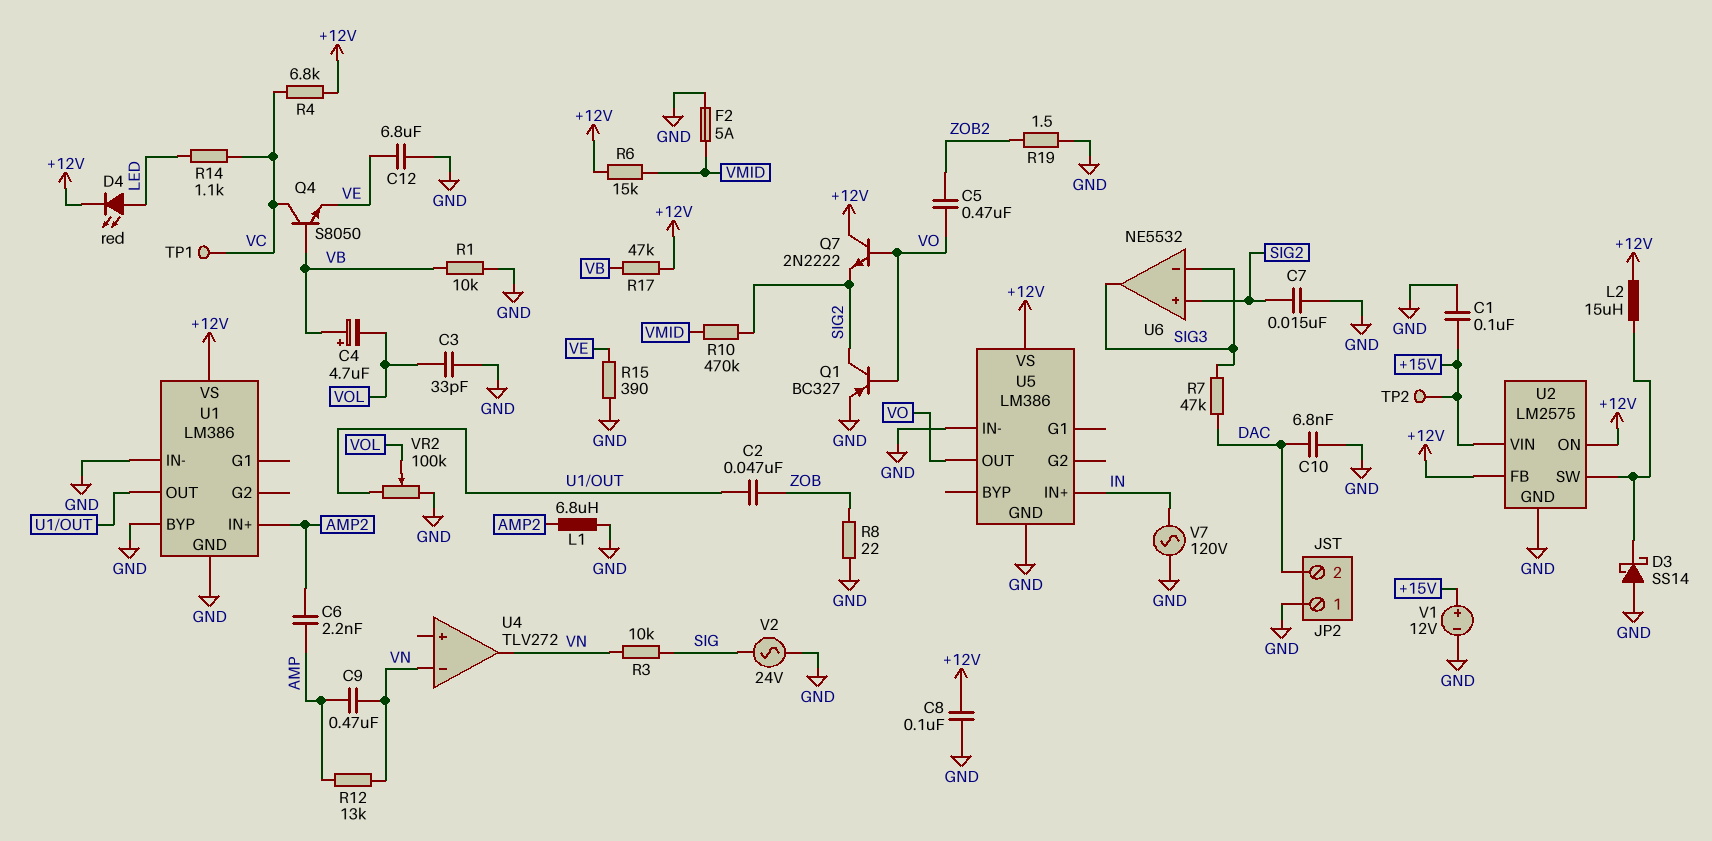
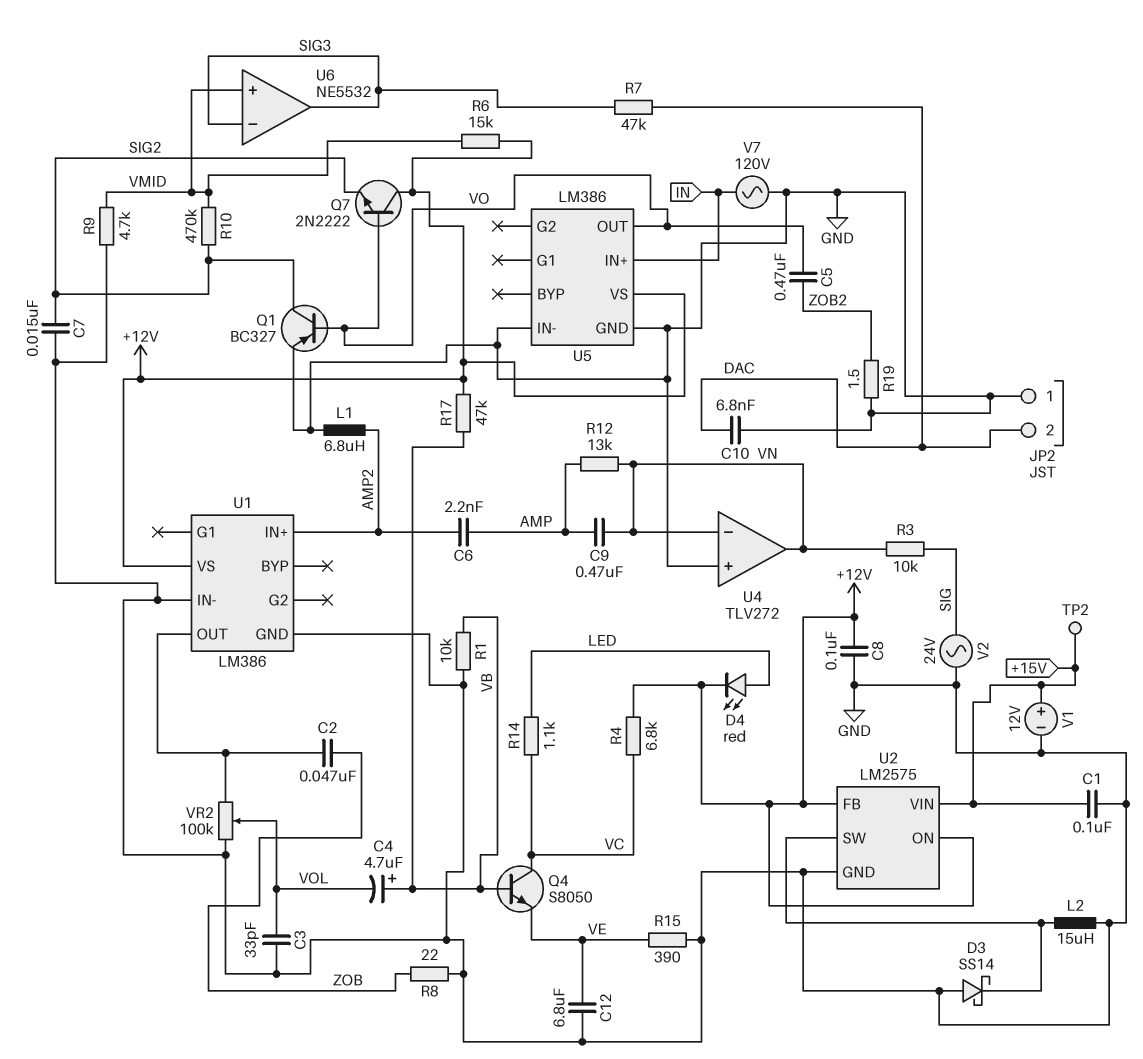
F2: 5A (GND, VMID) -> none
L2: 15uH (+12V, U2/SW) -> 15uH (GND, U2/SW)
R9: none -> 4.7k (GND, VMID)
TP1: test point (VC) -> none
U1 pin BYP: GND -> none
U4 pin in+: none -> GND
U6 pin in+: SIG2 -> VMID

